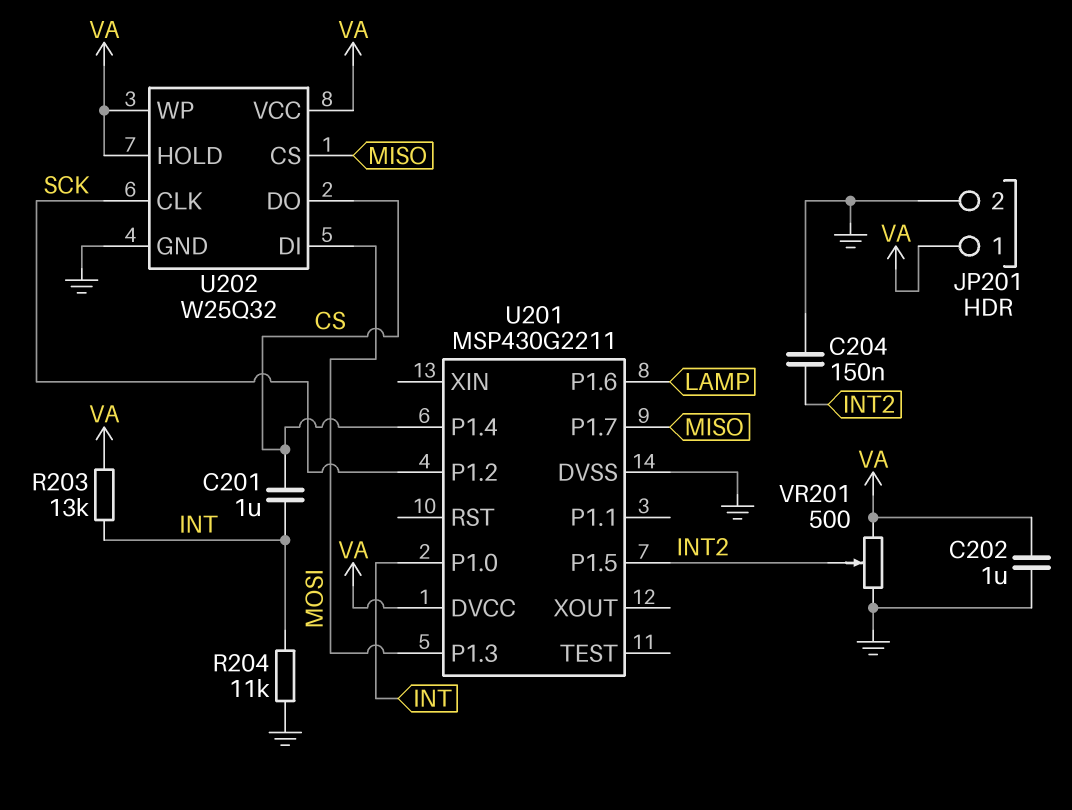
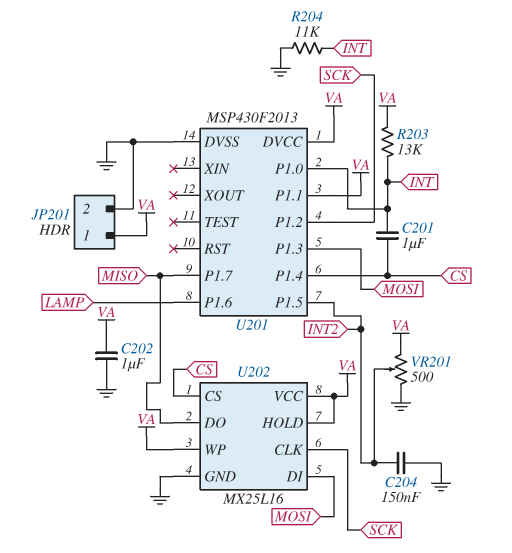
U201: MSP430G2211 -> MSP430F2013
U201 pin P1.1: none -> VA
U202: W25Q32 -> MX25L16
U202 pin CS: MISO -> CS
U202 pin DO: CS -> MISO

